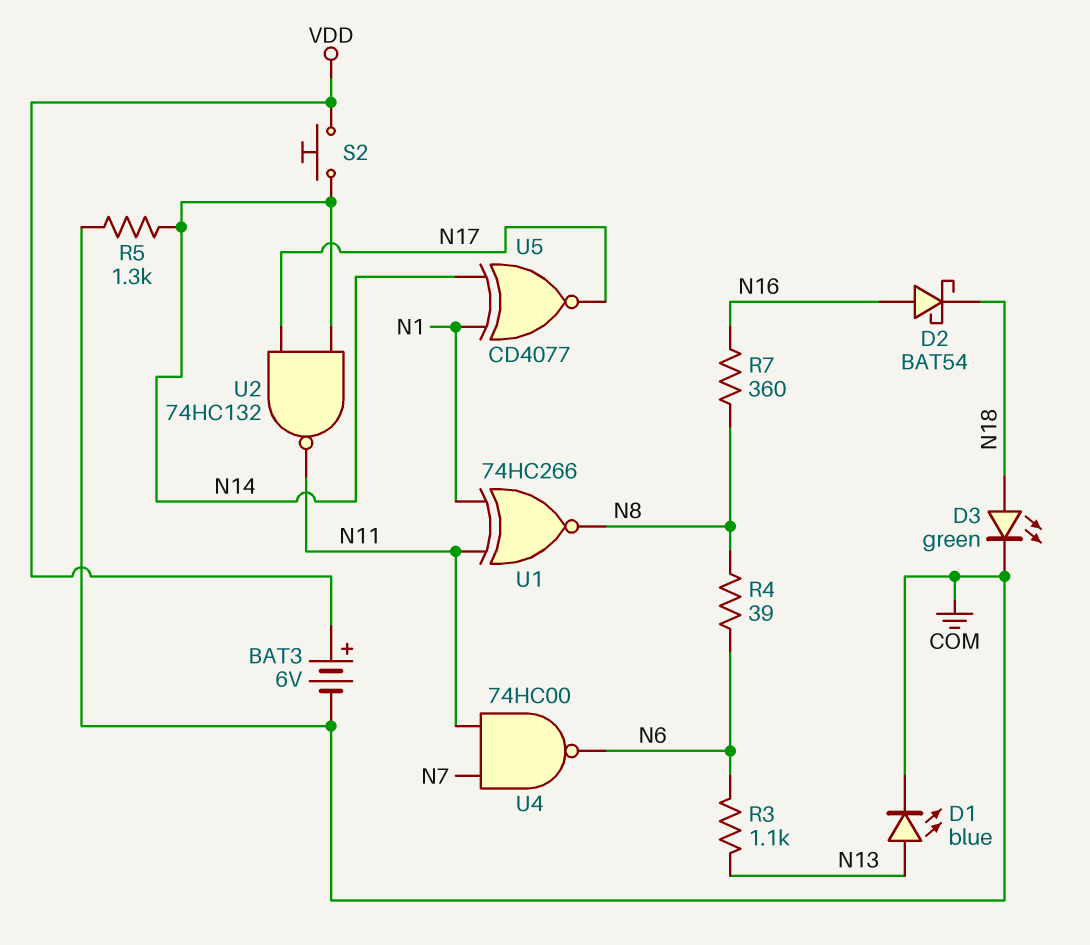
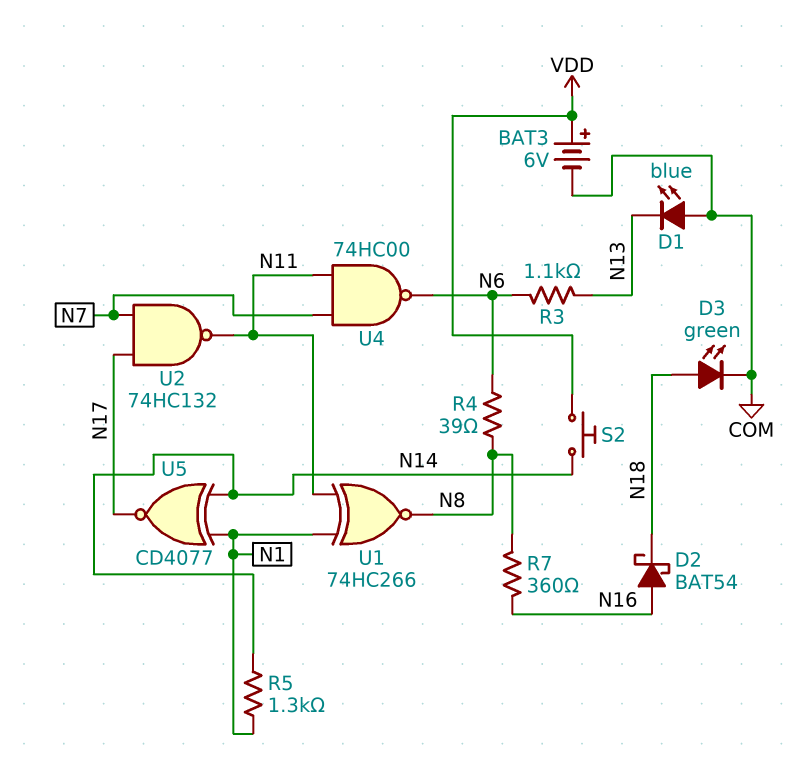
D1: LED blue (A N13, K COM) -> LED blue (A COM, K N13)
R5: 1.3k (COM, N14) -> 1.3k (N1, N14)
U2: NAND 74HC132 (in N14, in N17, out N11) -> NAND 74HC132 (in N7, in N17, out N11)

